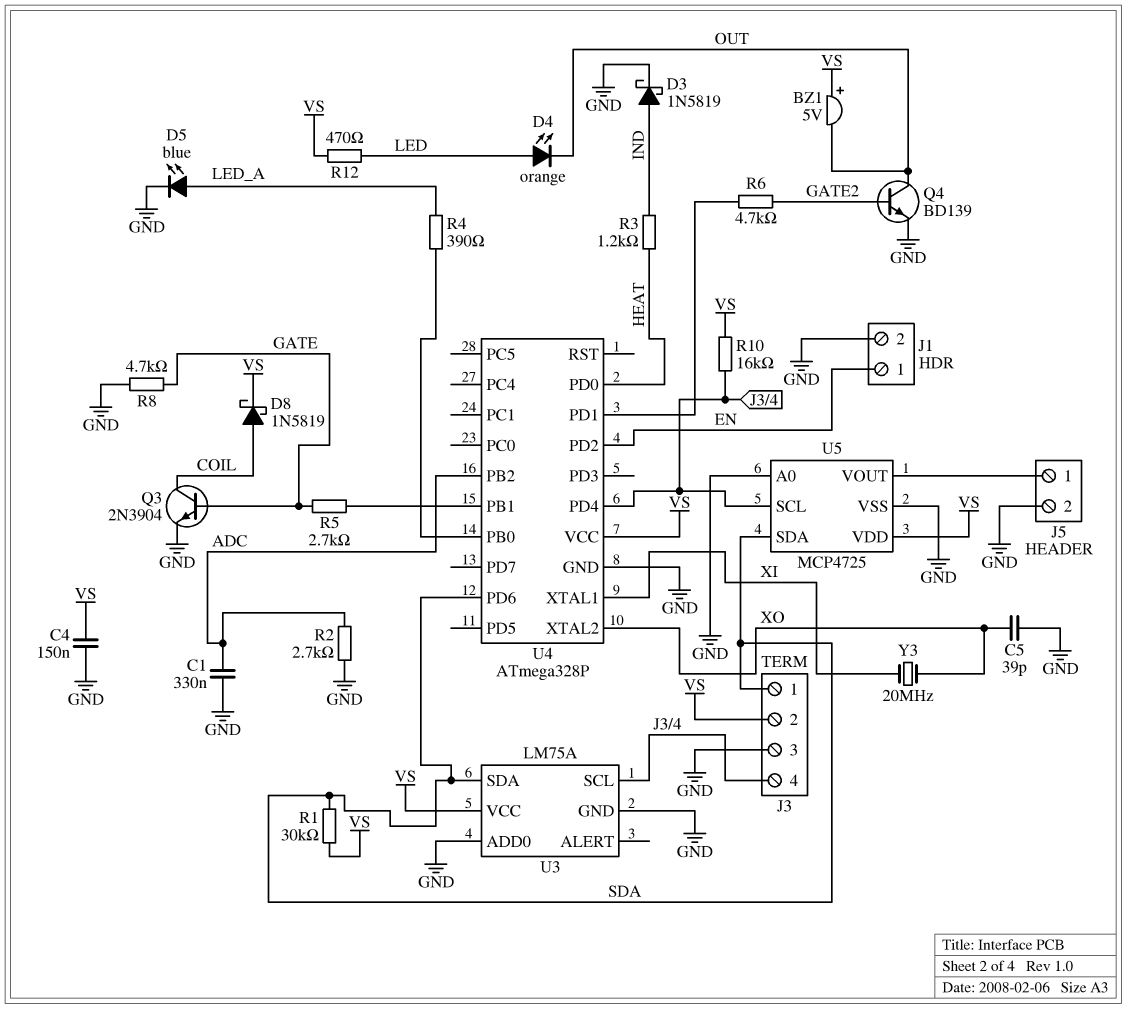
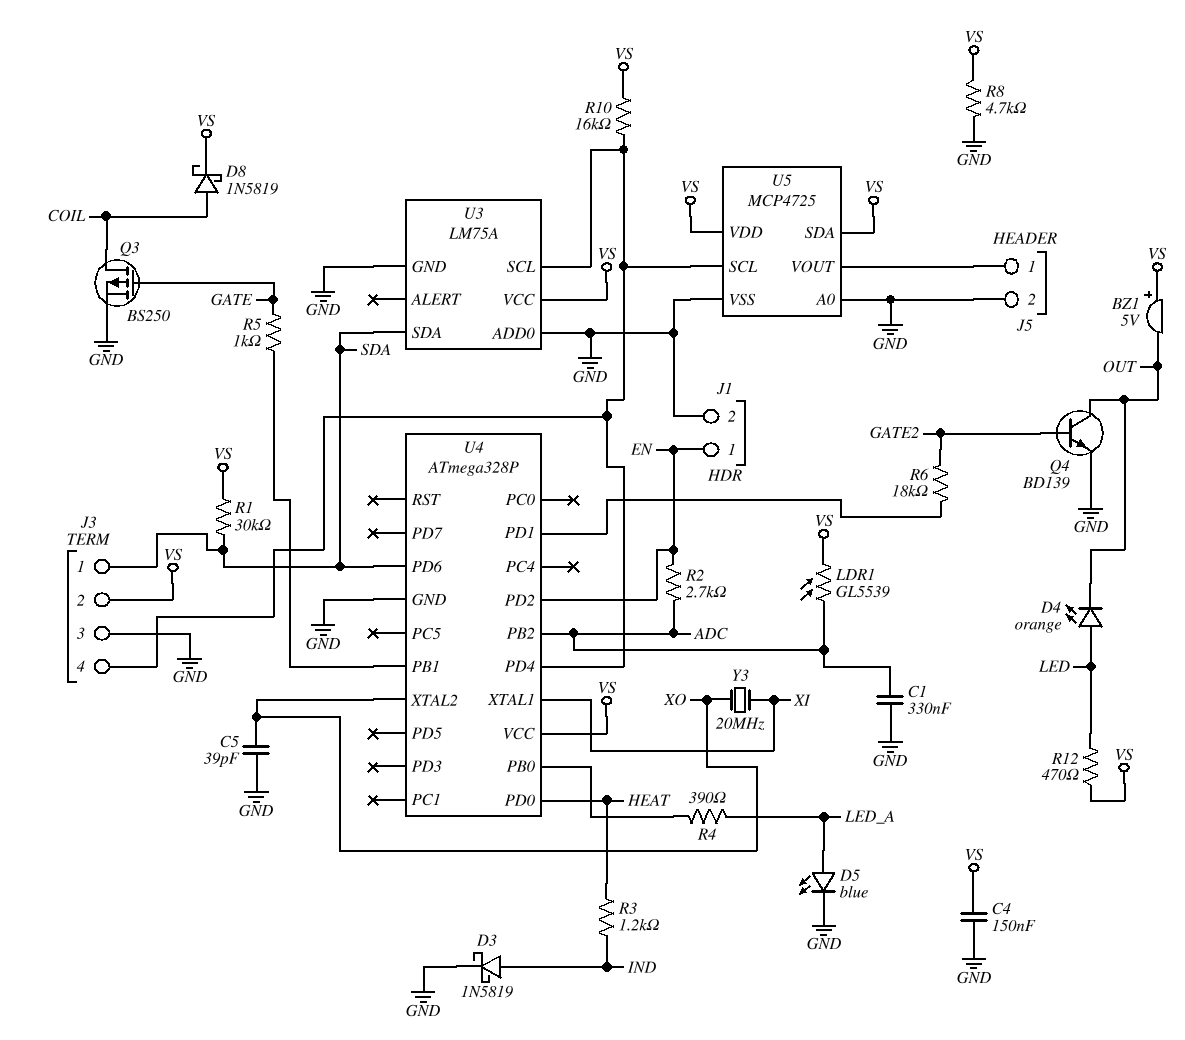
LDR1: none -> GL5539 (ADC, VS)
Q3: NPN 2N3904 (B GATE, C COIL, E GND) -> PMOS BS250 (G GATE, D COIL, S GND)
R2: 2.7k (ADC, GND) -> 2.7k (ADC, EN)
R5: 2.7k (GATE, U4/PB1) -> 1k (GATE, U4/PB1)
R6: 4.7k (GATE2, U4/PD1) -> 18k (GATE2, U4/PD1)
R8: 4.7k (GATE, GND) -> 4.7k (GND, VS)
U5 pin SDA: SDA -> VS

